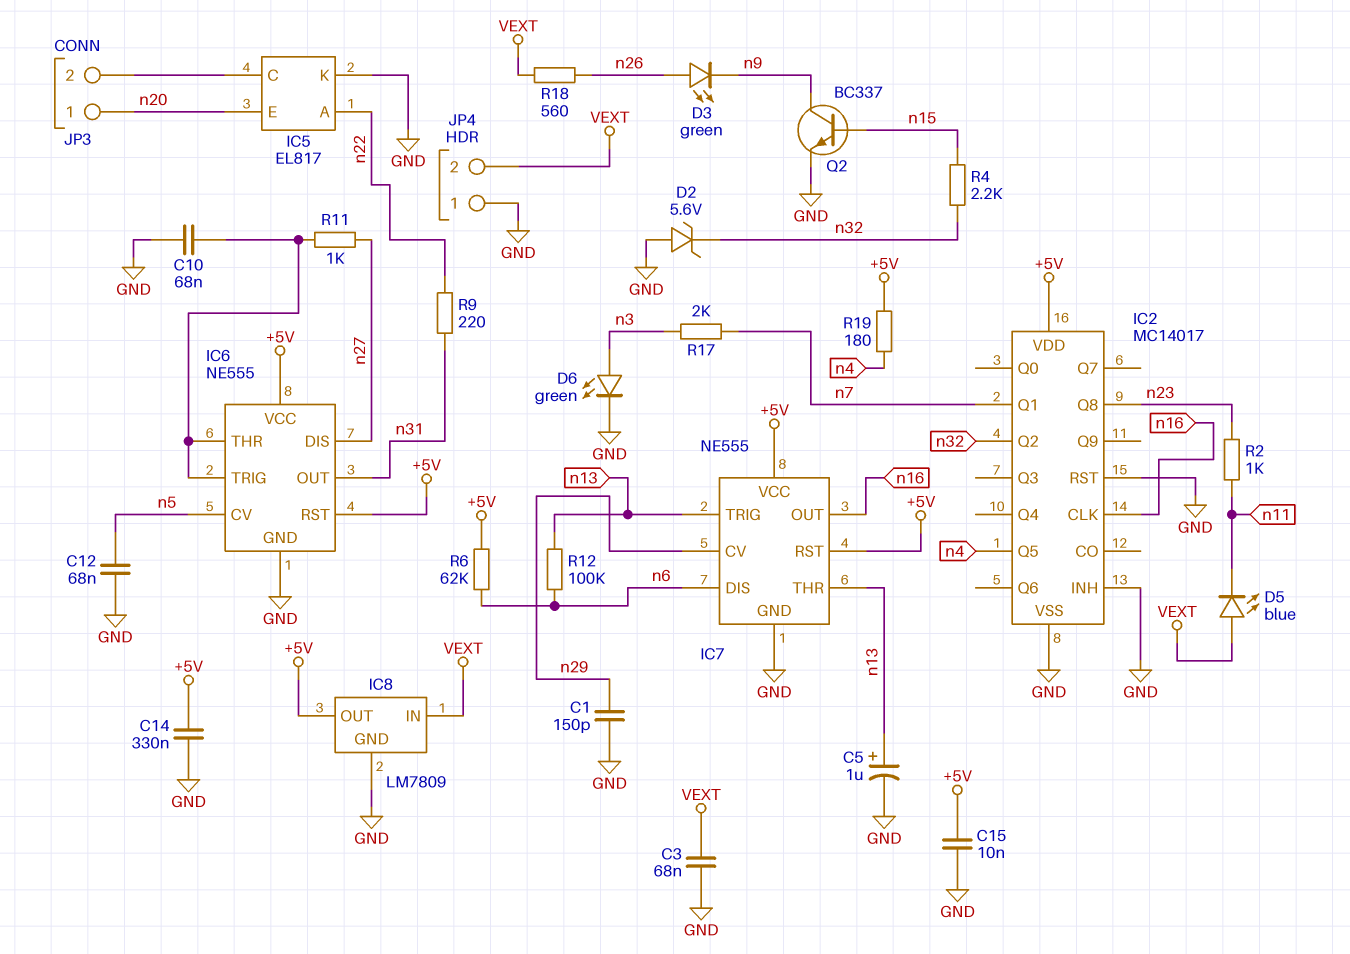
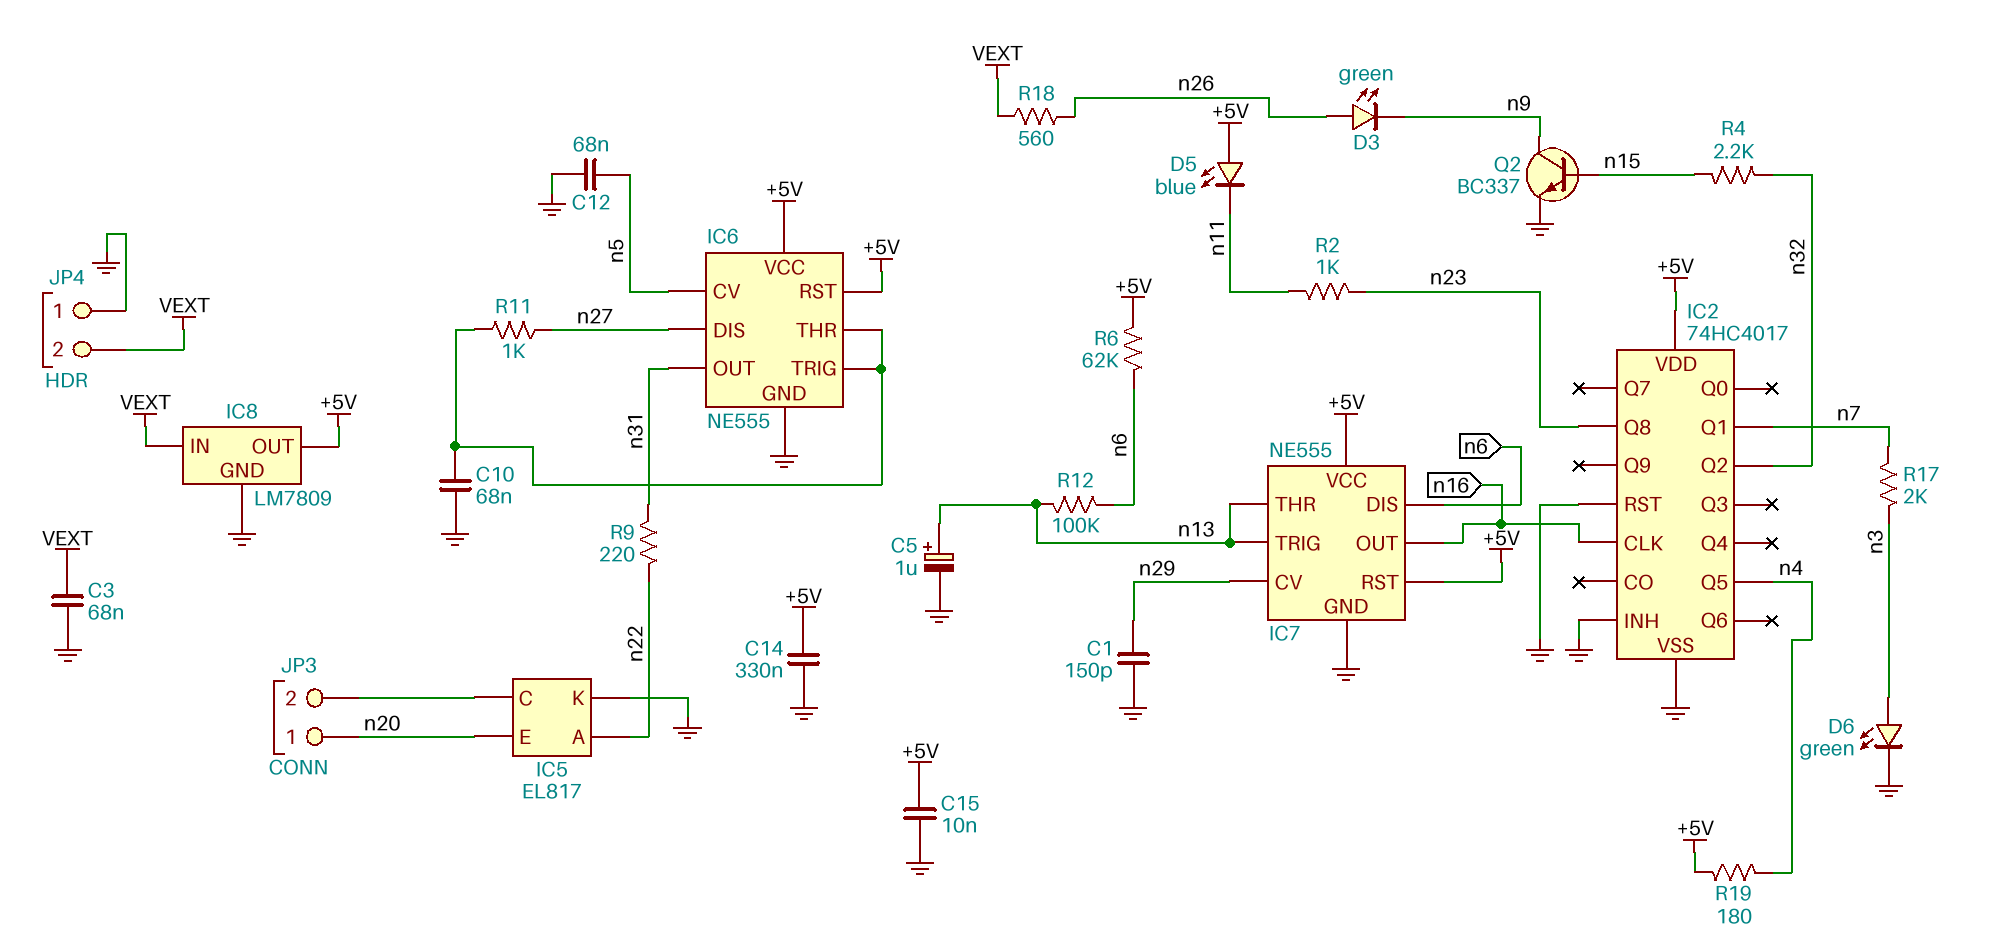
D2: zener 5.6V (A GND, K n32) -> none
D5: LED blue (A VEXT, K n11) -> LED blue (A +5V, K n11)
IC2: MC14017 -> 74HC4017

